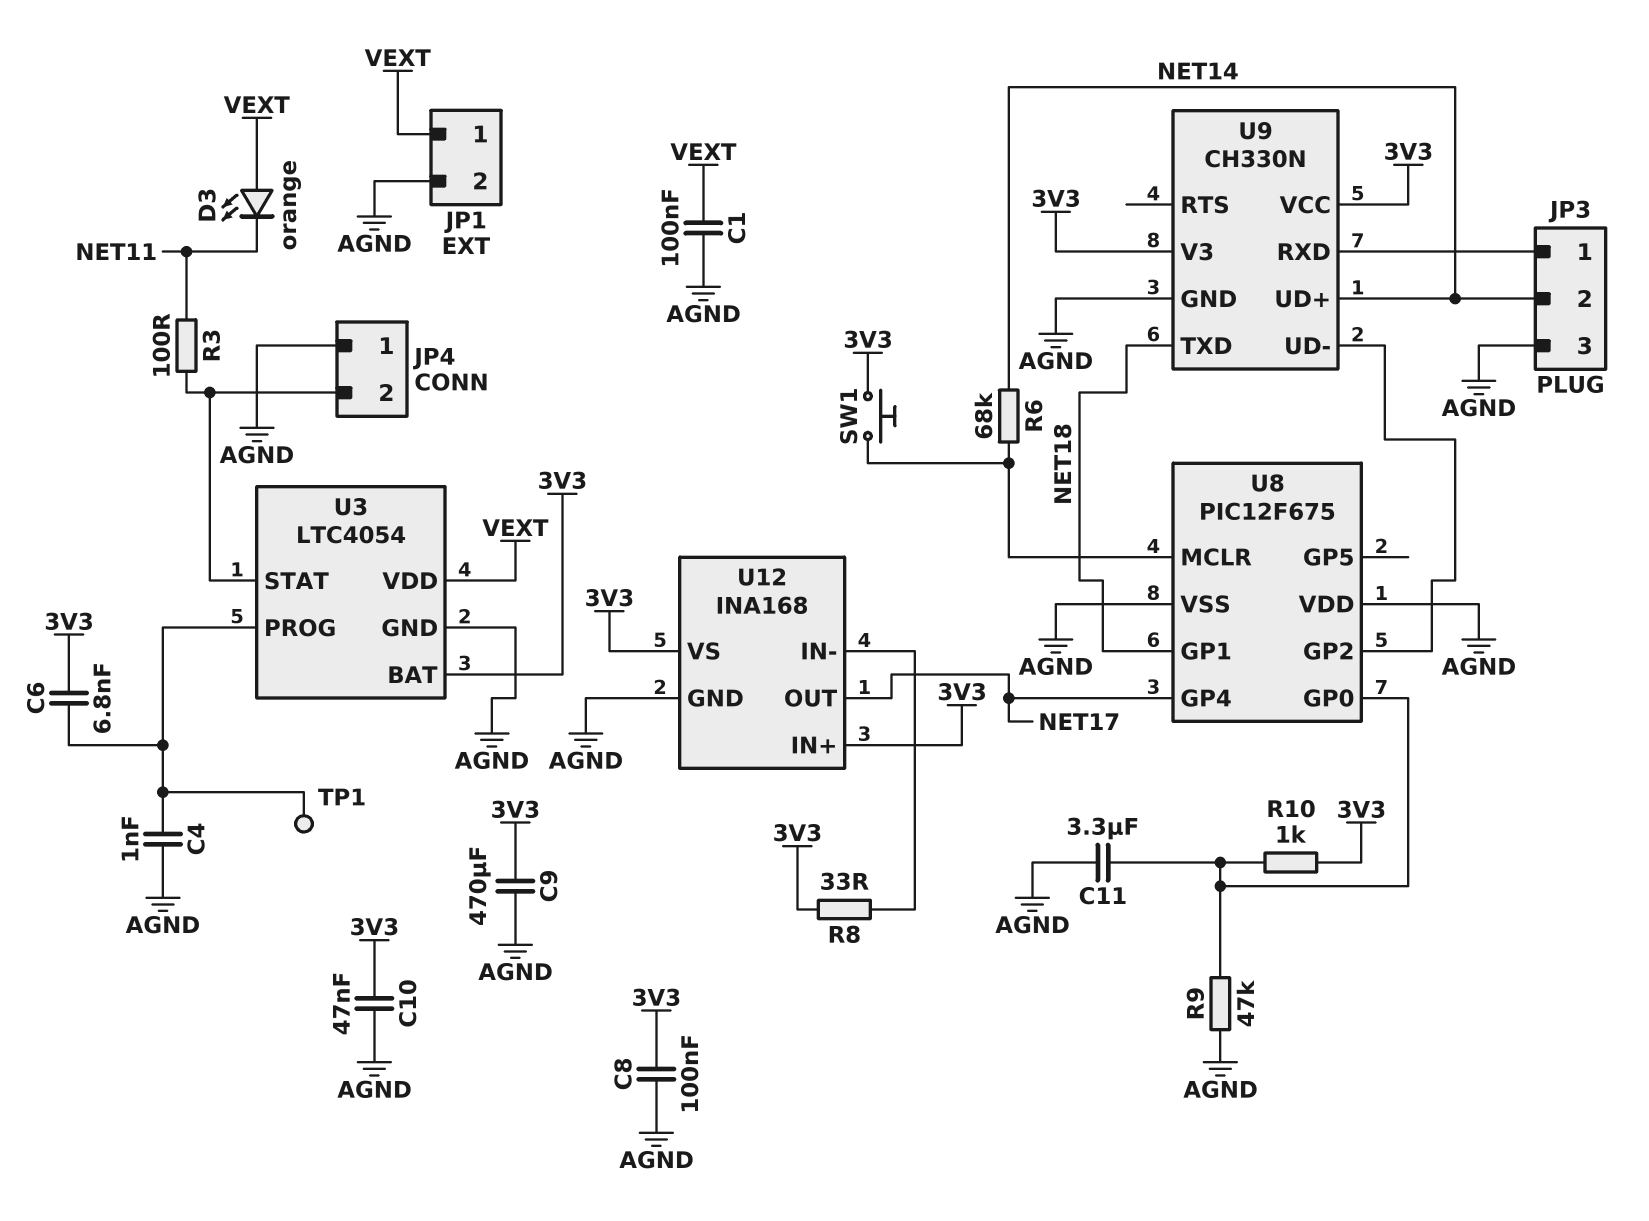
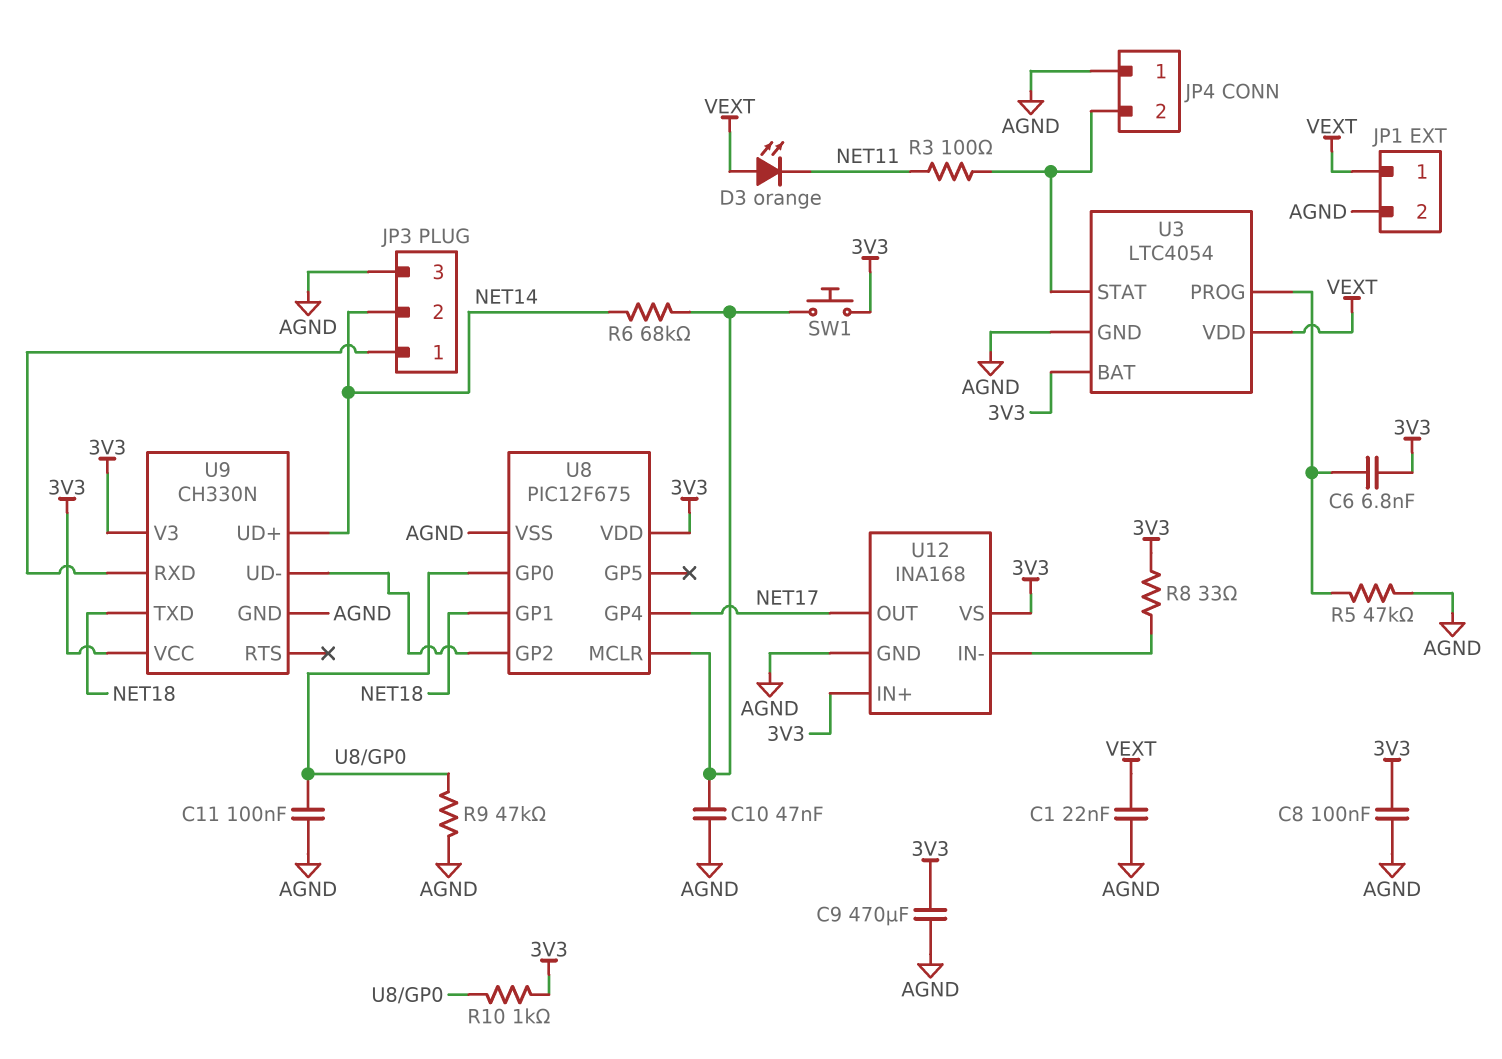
C1: 100nF (AGND, VEXT) -> 22nF (AGND, VEXT)
C4: 1nF (AGND, U3/PROG) -> none
C10: 47nF (3V3, AGND) -> 47nF (AGND, U8/MCLR)
C11: 3.3uF (AGND, U8/GP0) -> 100nF (AGND, U8/GP0)
R5: none -> 47k (AGND, U3/PROG)
TP1: test point (U3/PROG) -> none
U8 pin VDD: AGND -> 3V3

